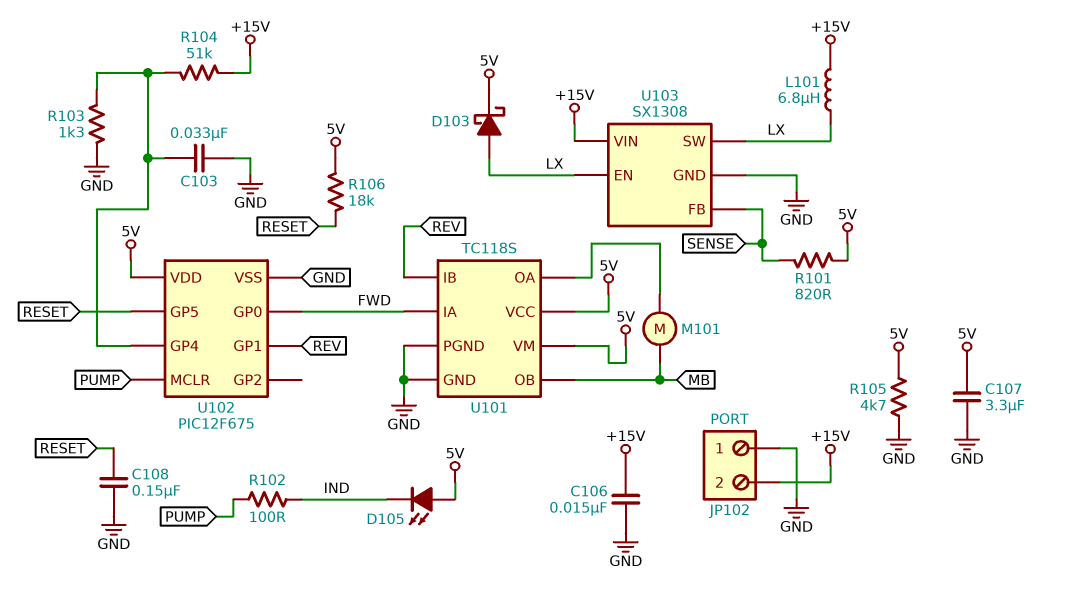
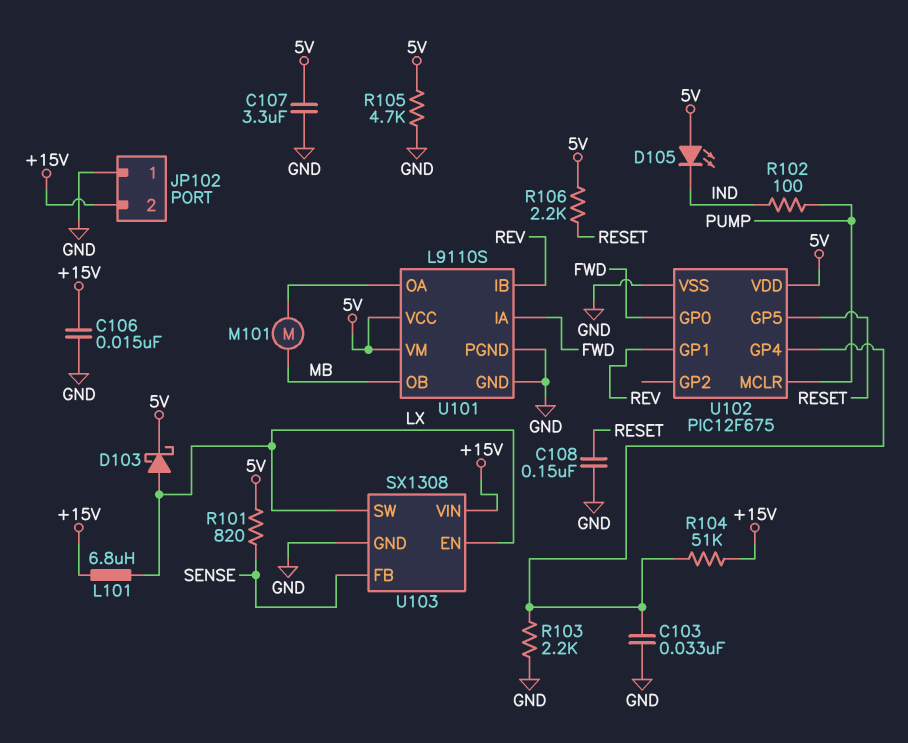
R103: 1.3k (GND, U102/GP4) -> 2.2k (GND, U102/GP4)
R106: 18k (5V, RESET) -> 2.2k (5V, RESET)
U101: TC118S -> L9110S

